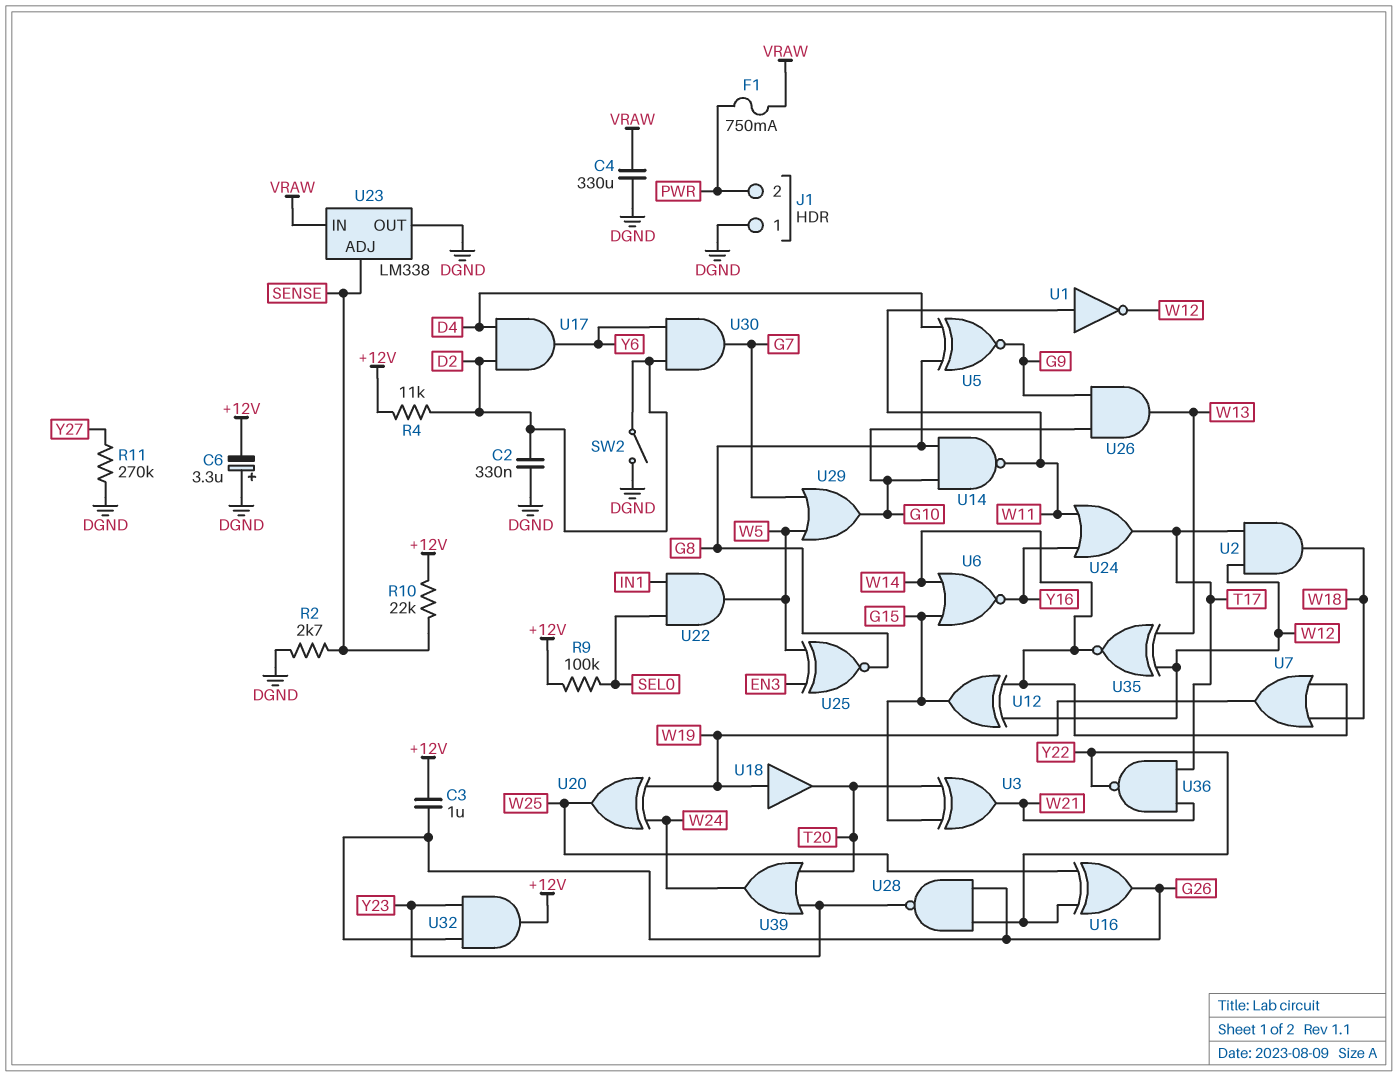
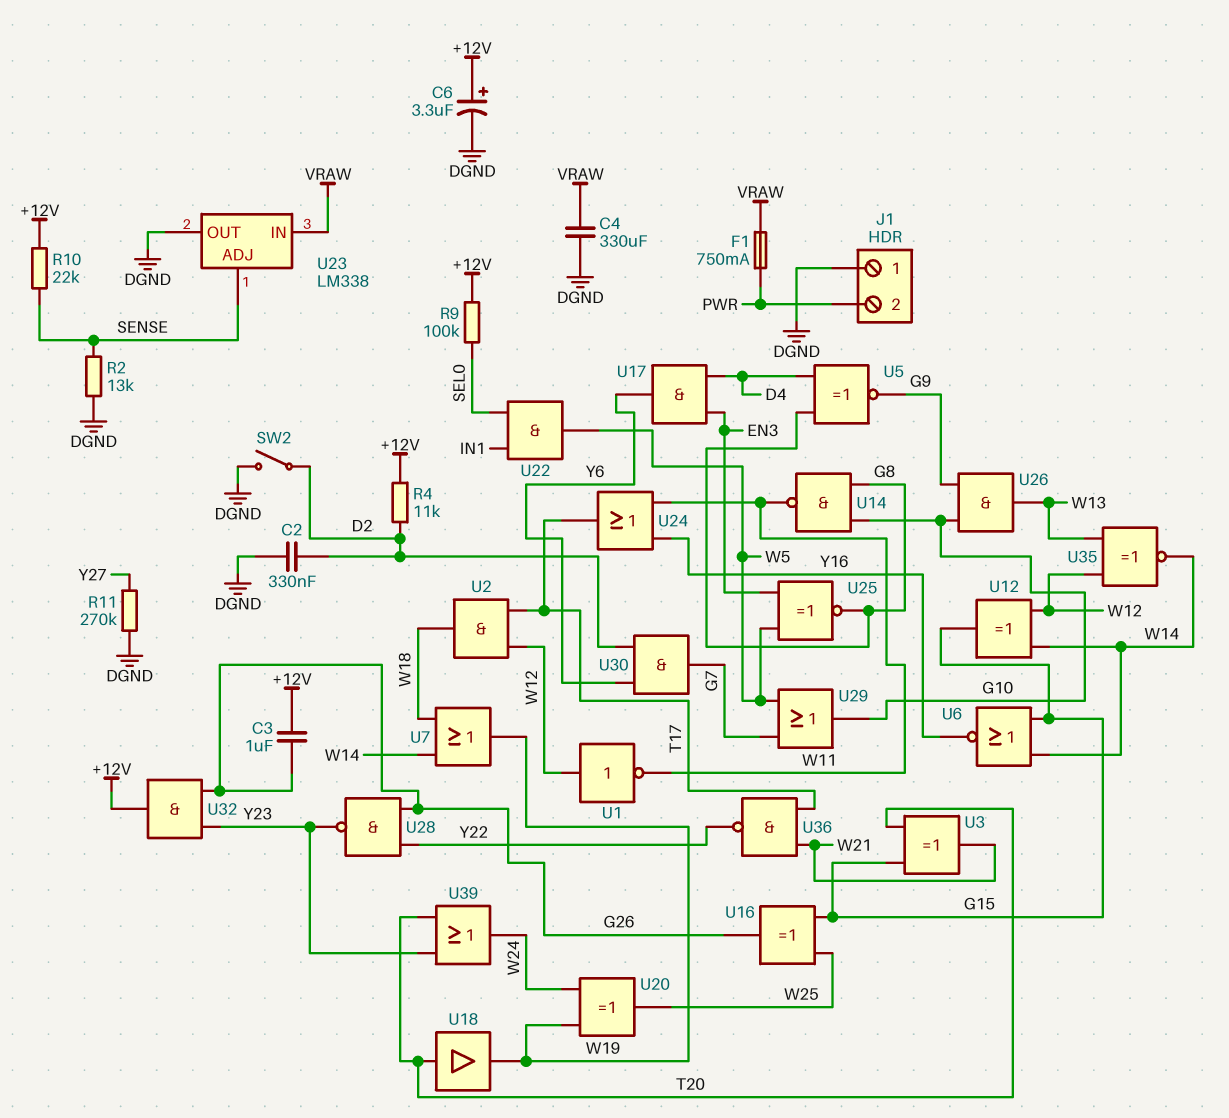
C6: 3.3uF (plus DGND, minus +12V) -> 3.3uF (plus +12V, minus DGND)
R2: 2.7k (DGND, SENSE) -> 13k (DGND, SENSE)
U1: NOT (in W11, out W12) -> NOT (in W12, out W11)
U16: XOR (in W25, in Y22, out G26) -> XOR (in G15, in W25, out G26)
U17: AND (in D2, in D4, out Y6) -> AND (in D4, in EN3, out Y6)
U18: buffer (in W19, out T20) -> buffer (in T20, out W19)

